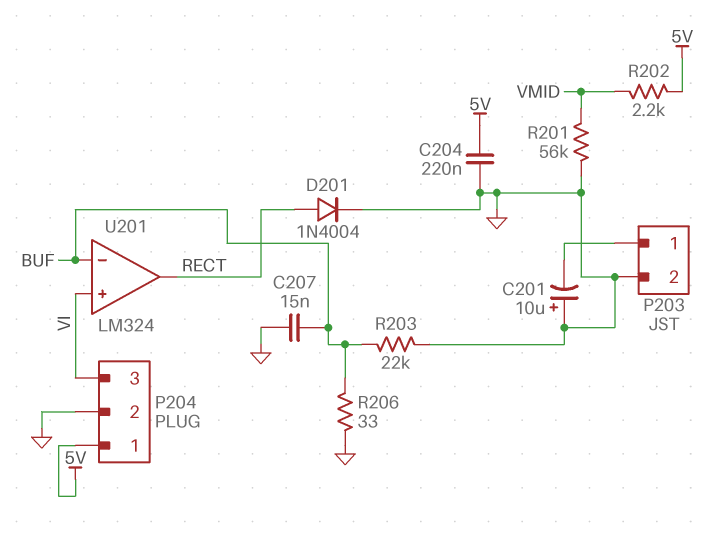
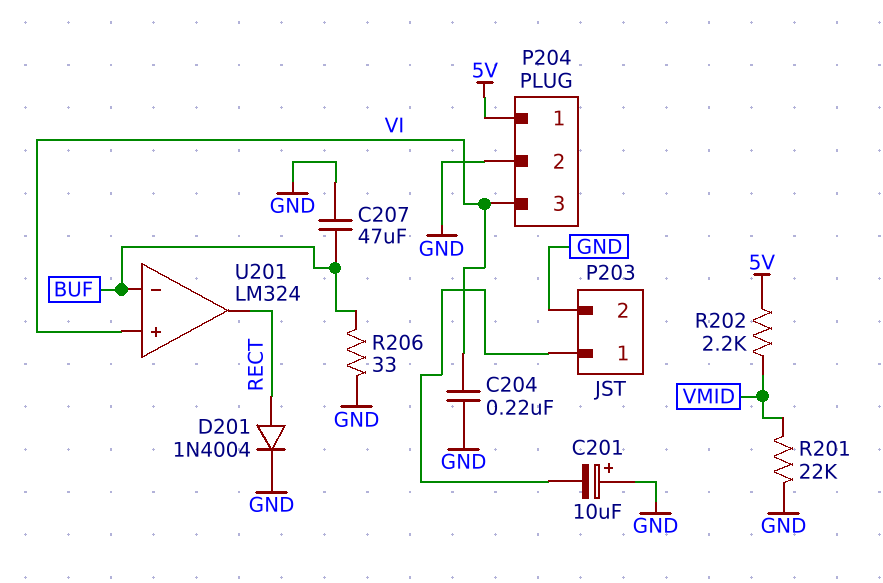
C204: 220nF (5V, GND) -> 220nF (GND, VI)
C207: 15nF (BUF, GND) -> 47uF (BUF, GND)
R201: 56k (GND, VMID) -> 22k (GND, VMID)
R203: 22k (BUF, GND) -> none

